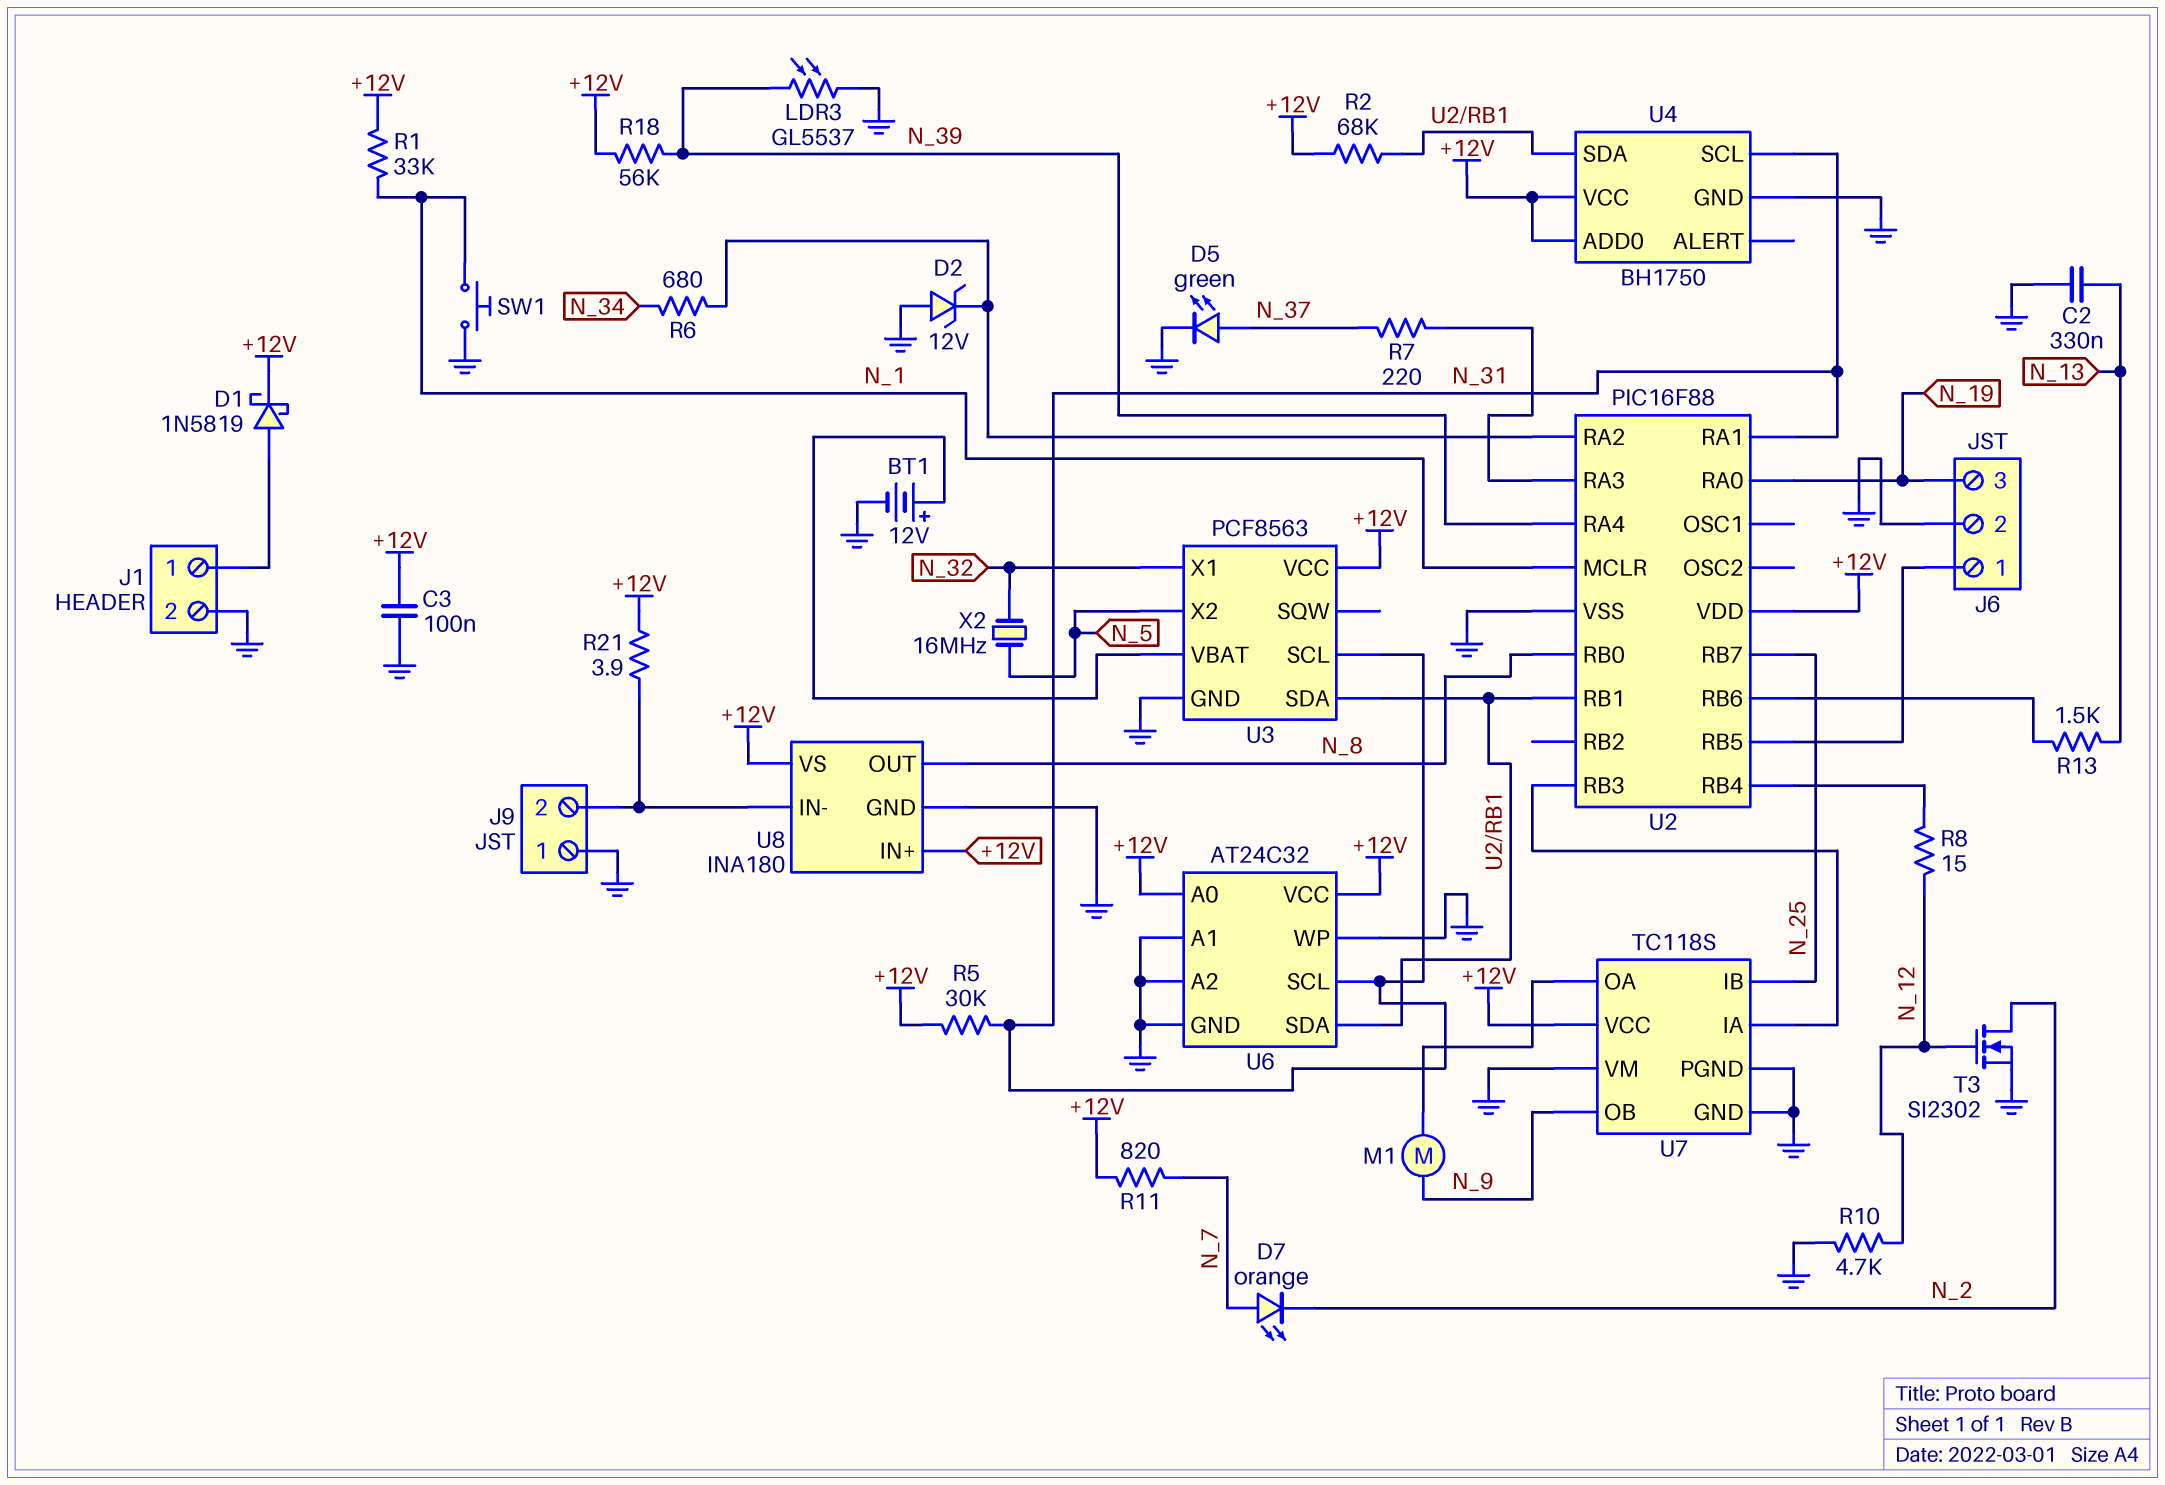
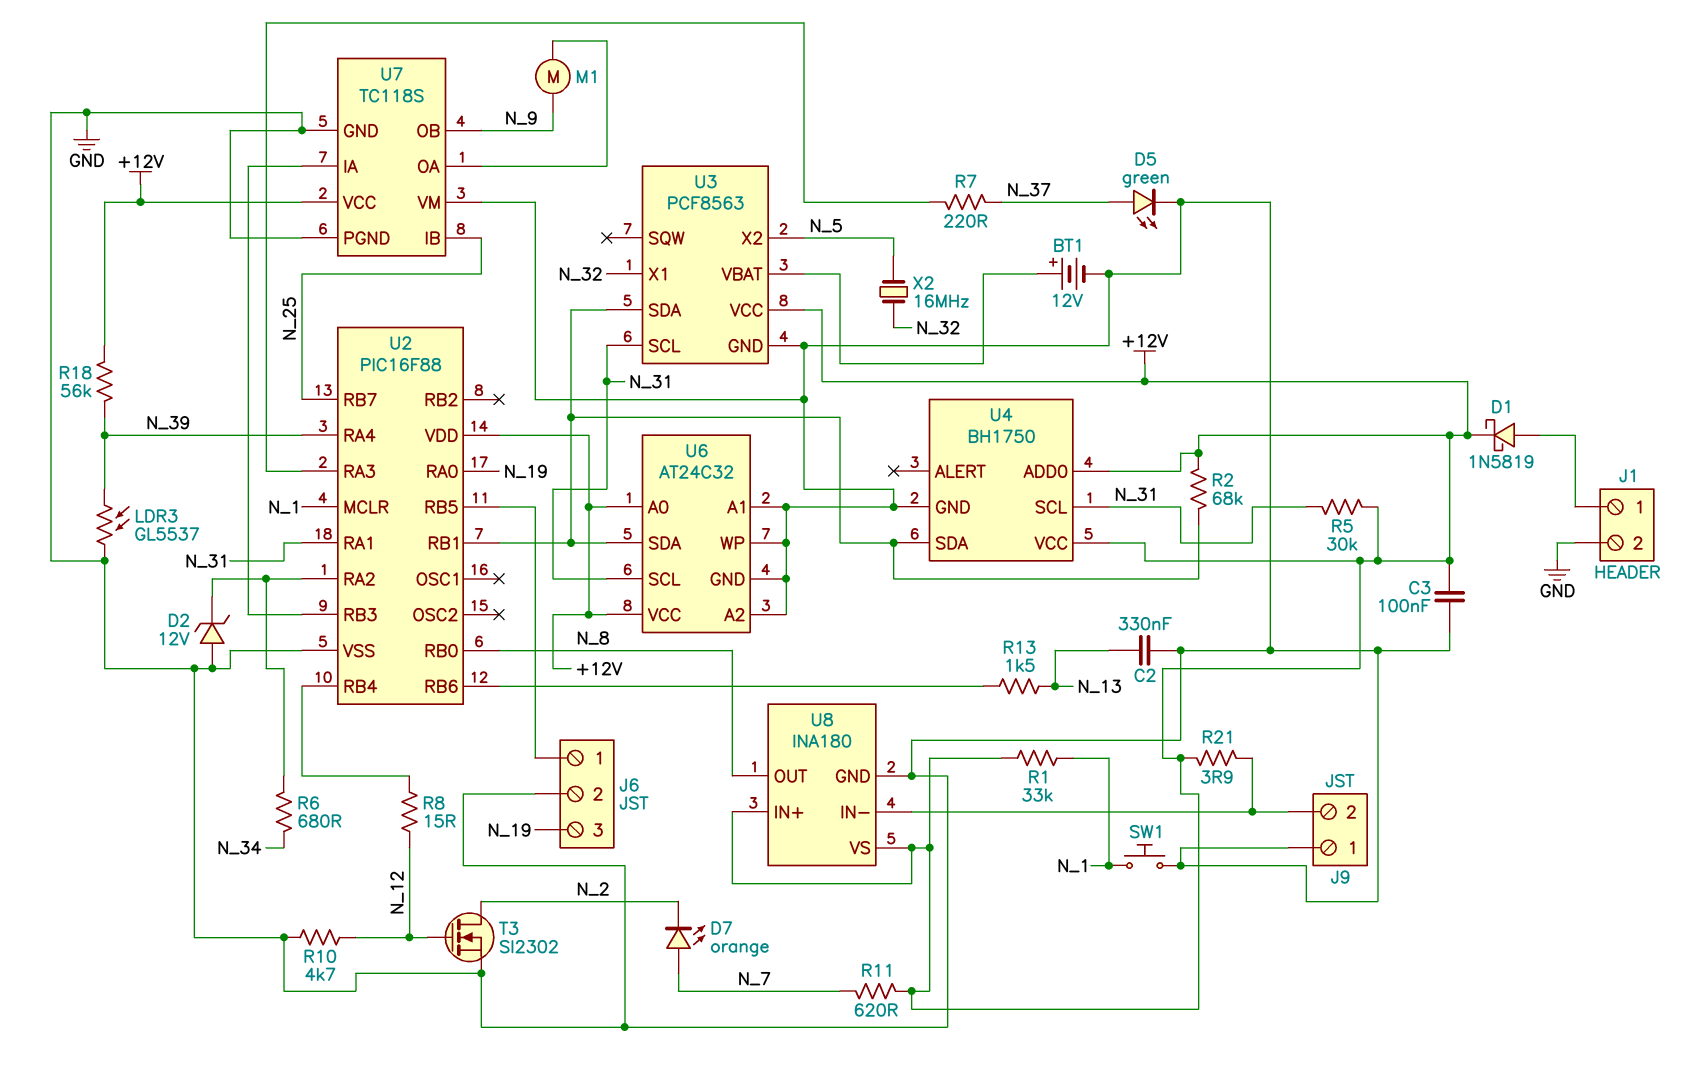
R11: 820 (+12V, N_7) -> 620 (+12V, N_7)

